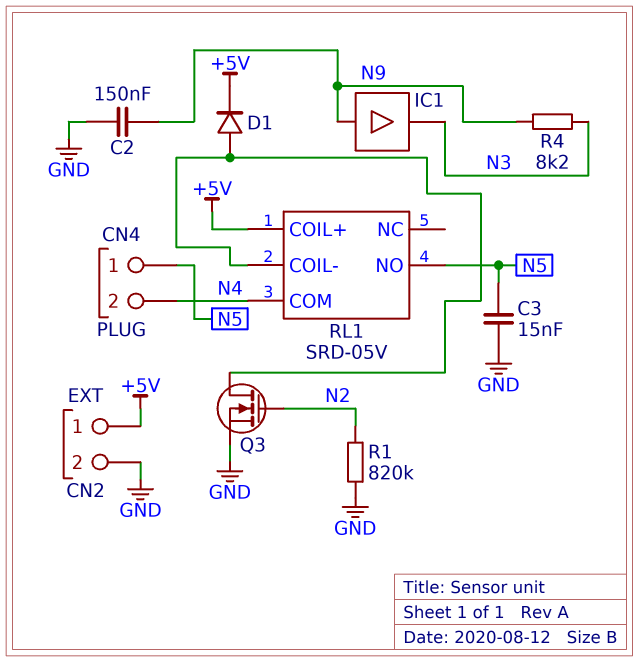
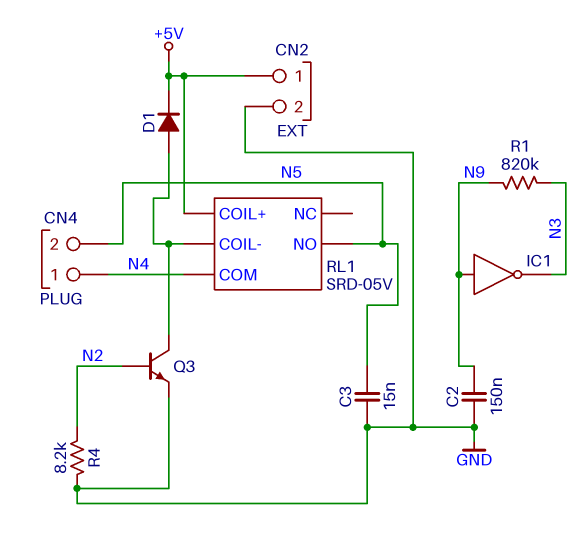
CN4 pin 1: N5 -> N4
CN4 pin 2: N4 -> N5
IC1: buffer (in N9, out N3) -> NOT (in N9, out N3)
Q3: NMOS (G N2, D RL1/COIL-, S GND) -> NPN (B N2, C RL1/COIL-, E GND)
R1: 820k (GND, N2) -> 820k (N3, N9)
R4: 8.2k (N3, N9) -> 8.2k (GND, N2)

